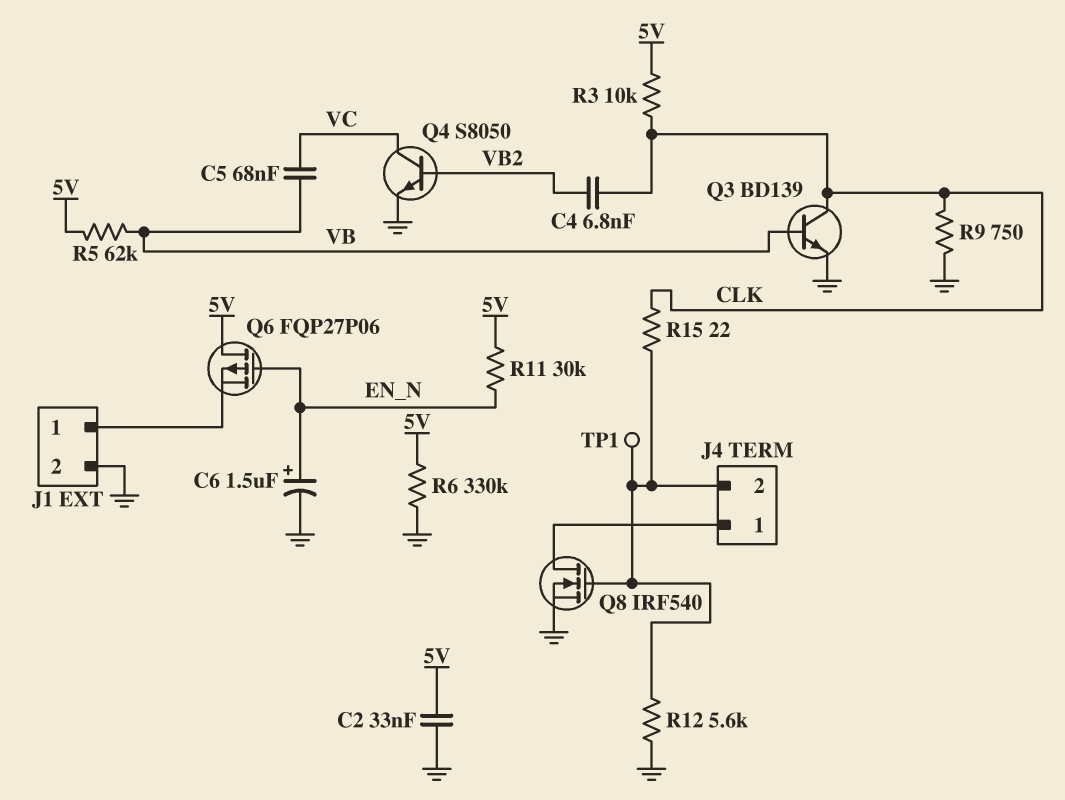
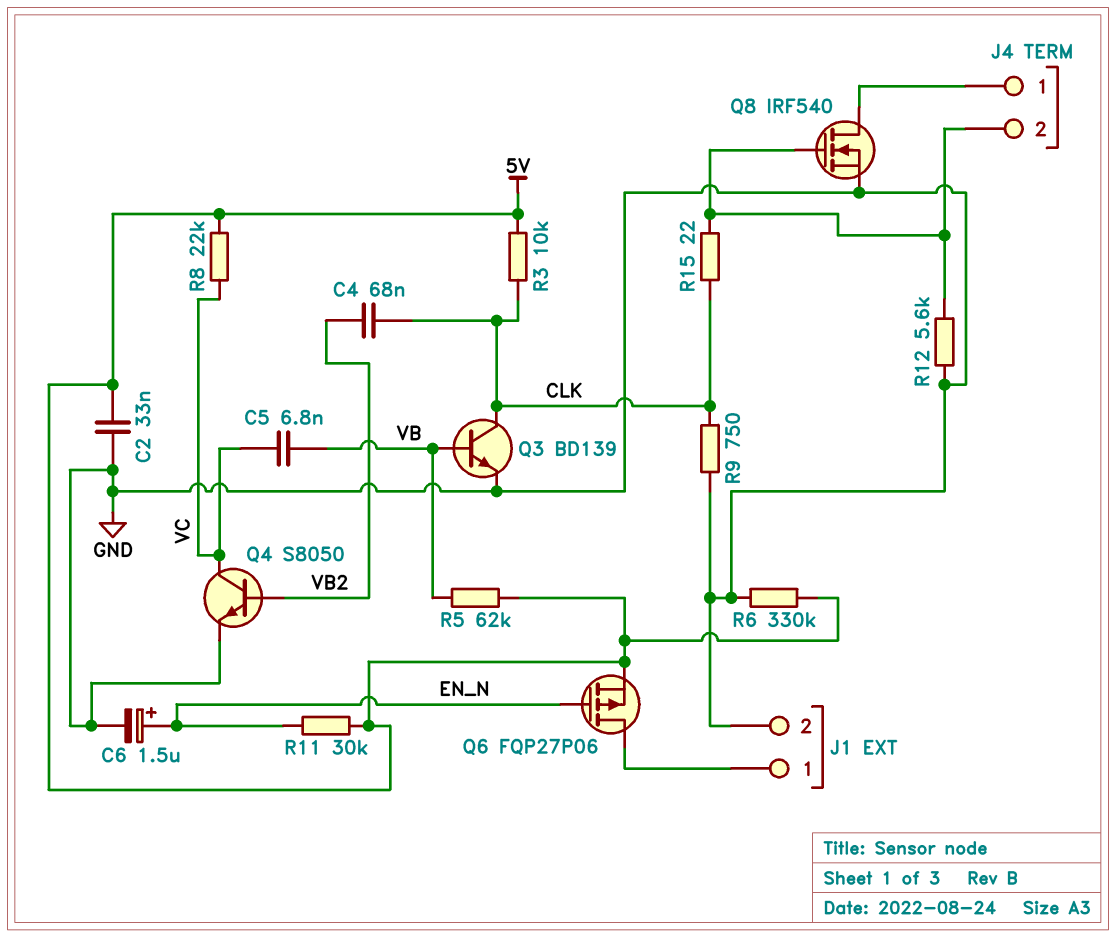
C4: 6.8nF (CLK, VB2) -> 68nF (CLK, VB2)
C5: 68nF (VB, VC) -> 6.8nF (VB, VC)
Q6: PMOS FQP27P06 (G EN_N, D 5V, S J1/1) -> PMOS FQP27P06 (G EN_N, D J1/1, S 5V)
R8: none -> 22k (5V, VC)
TP1: test point (J4/2) -> none

